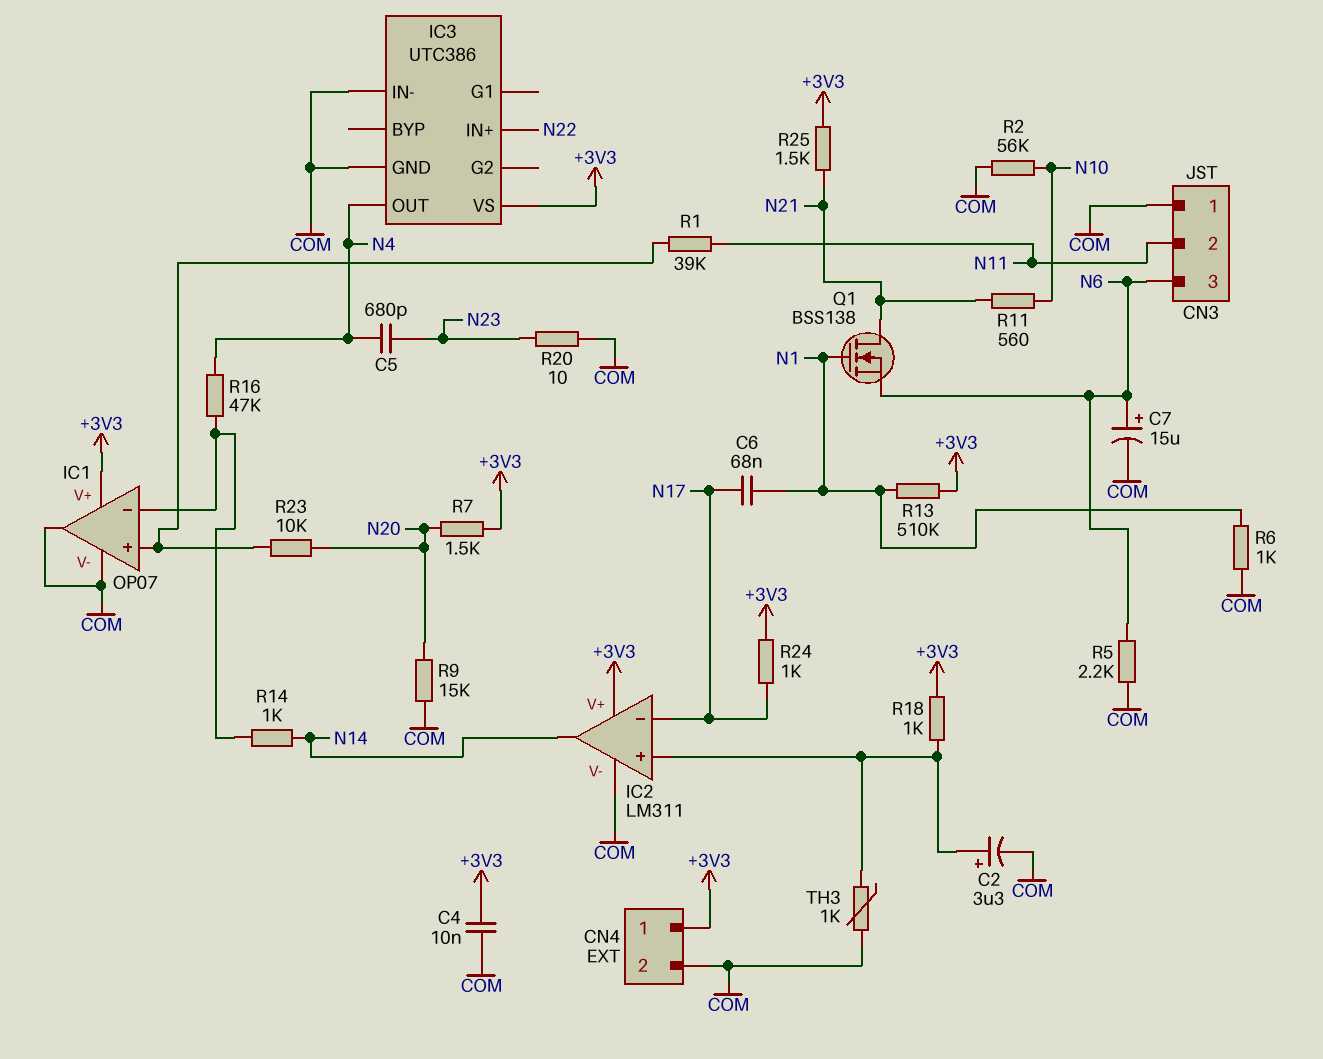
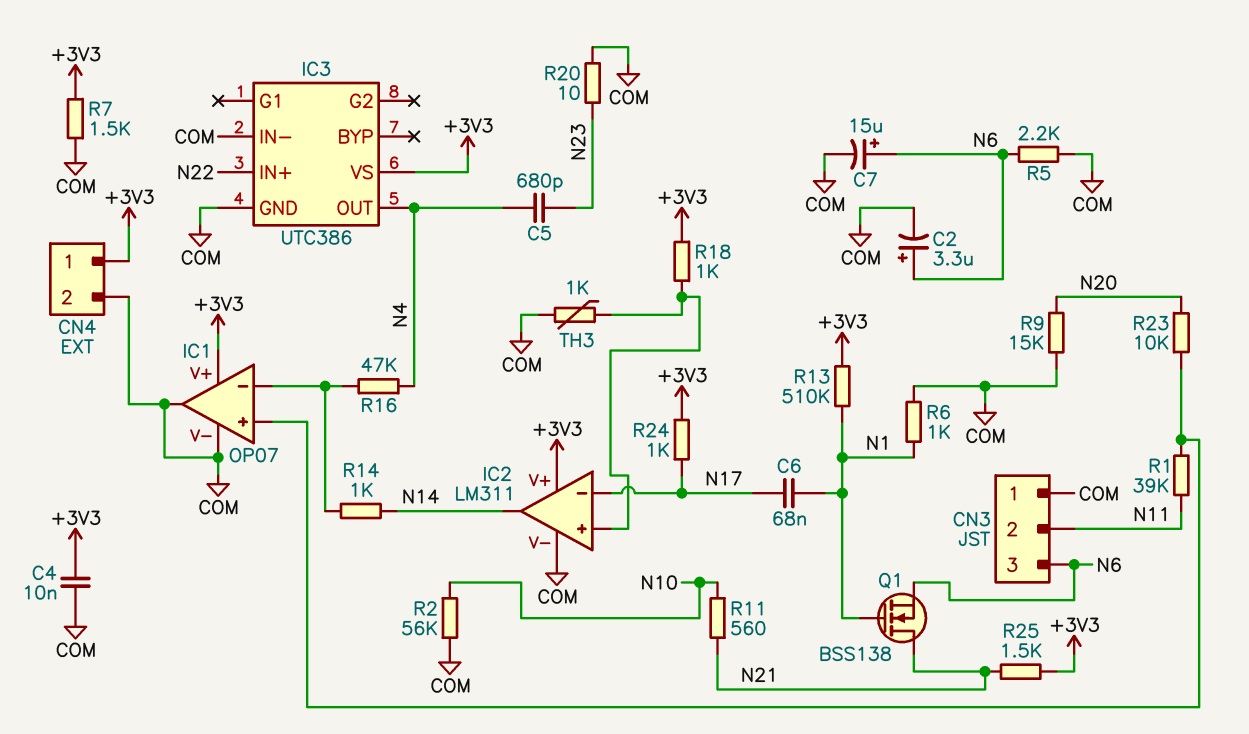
C2: 3.3uF (plus IC2/in+, minus COM) -> 3.3uF (plus N6, minus COM)
R7: 1.5k (+3V3, N20) -> 1.5k (+3V3, COM)

